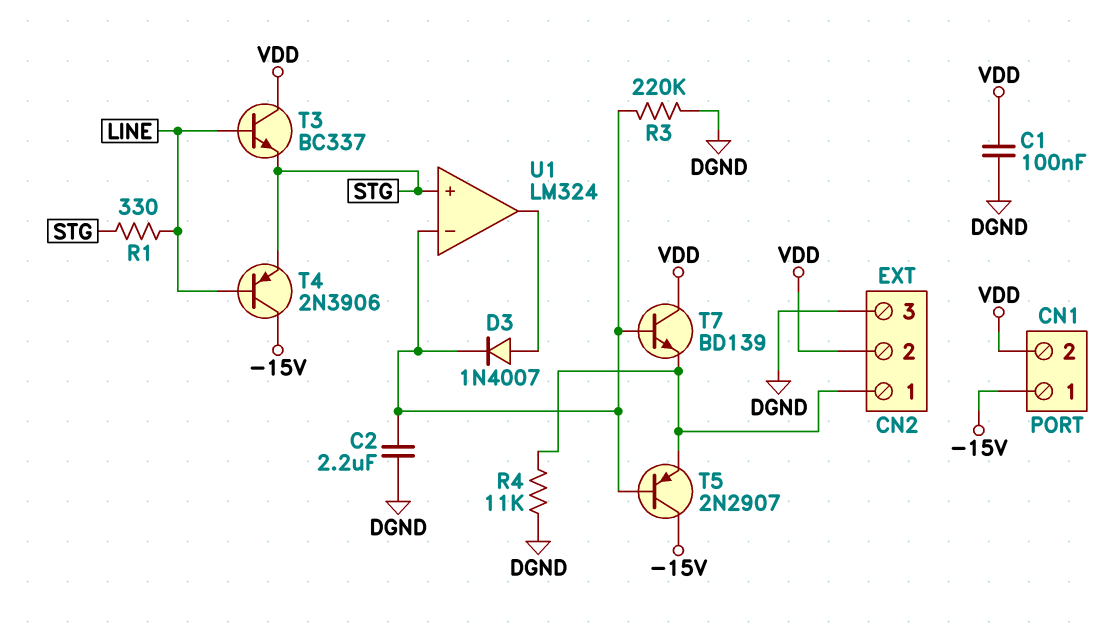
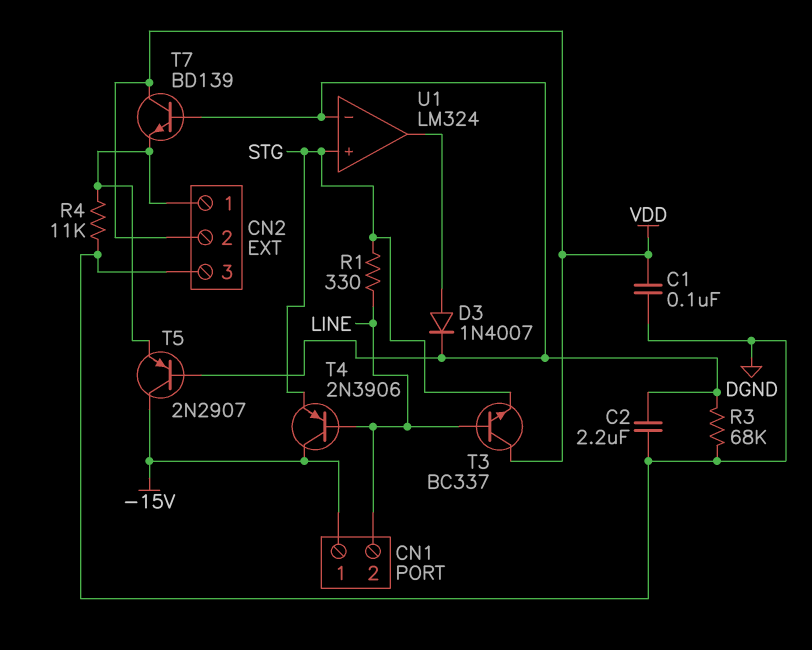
CN1 pin 2: VDD -> LINE
R3: 220k (DGND, U1/in-) -> 68k (DGND, U1/in-)

